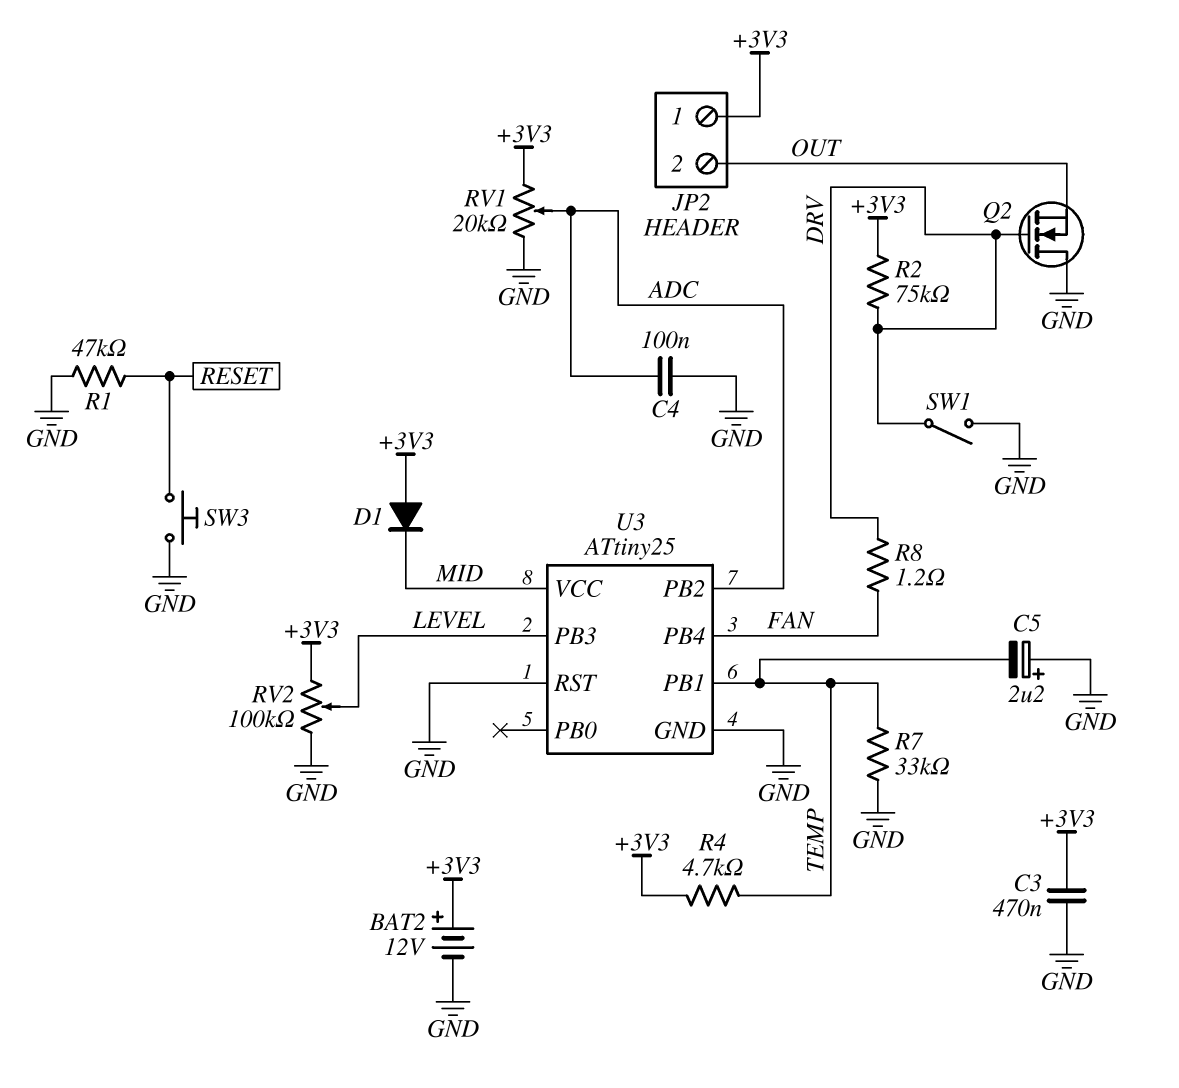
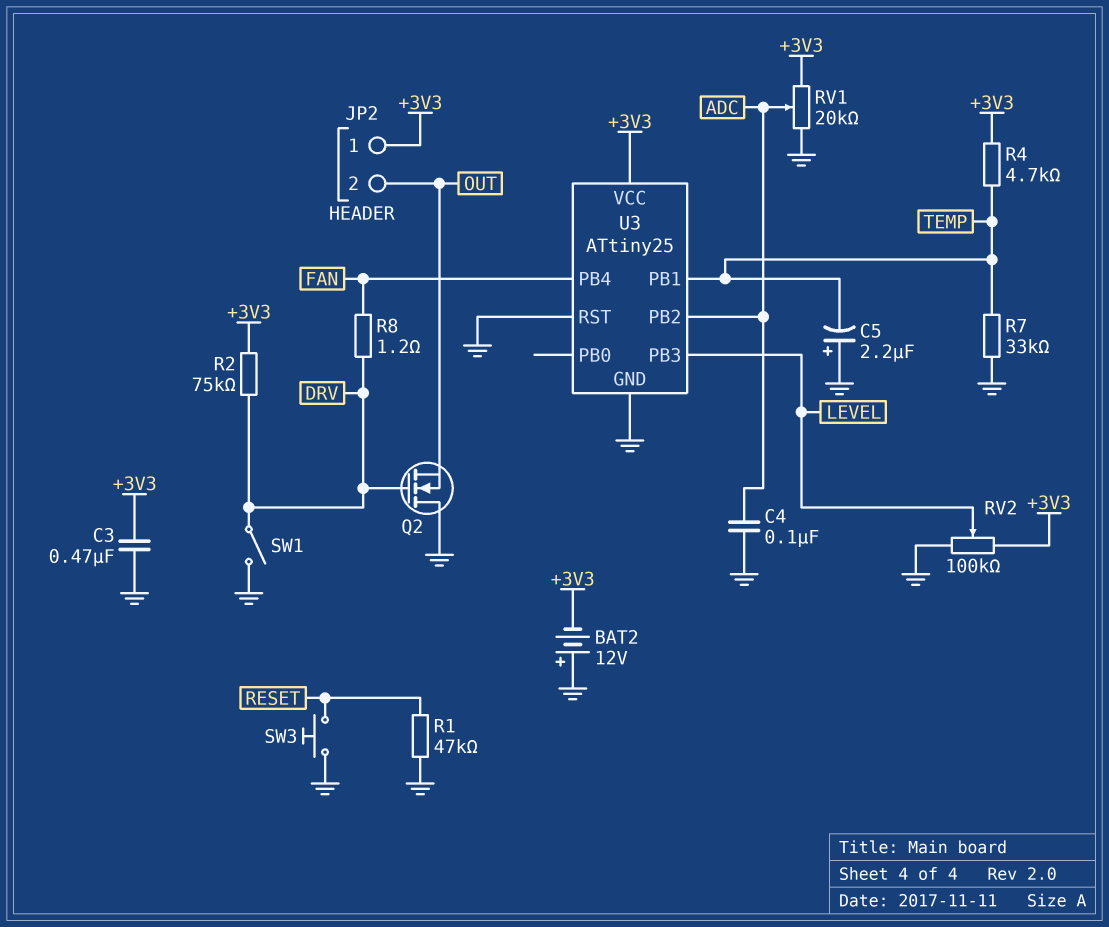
BAT2: 12V (plus +3V3, minus GND) -> 12V (plus GND, minus +3V3)
D1: diode (A +3V3, K MID) -> none
U3 pin VCC: MID -> +3V3

